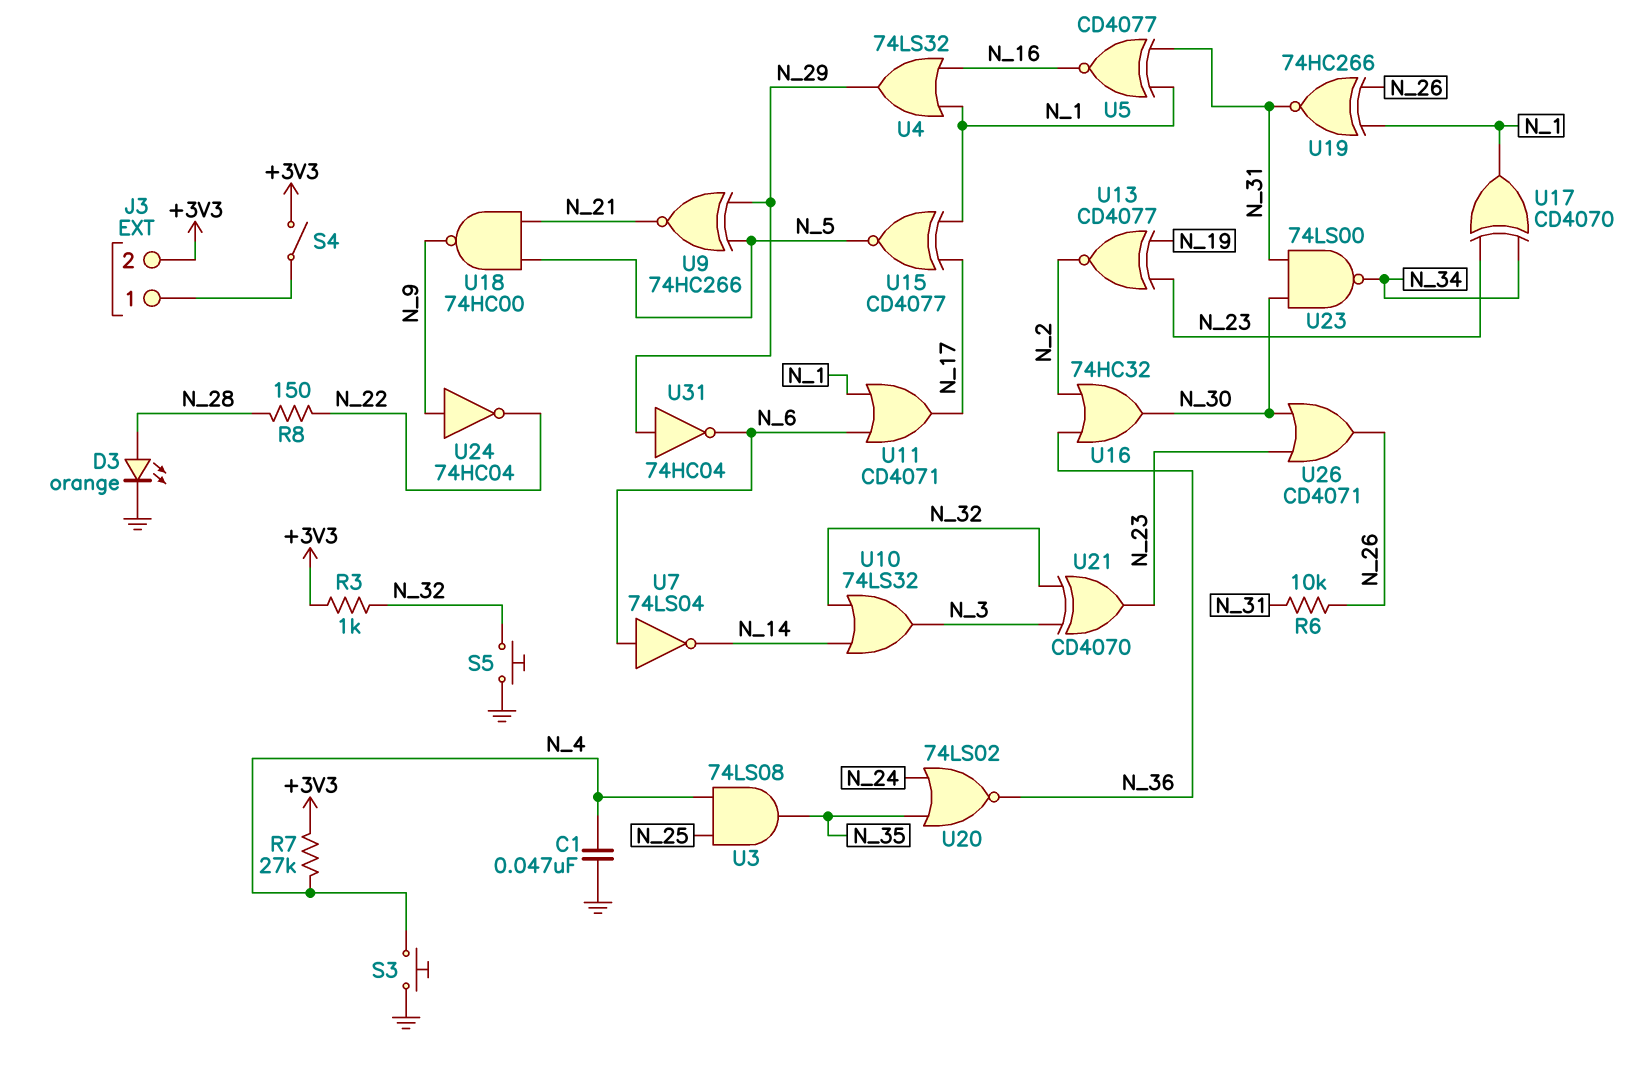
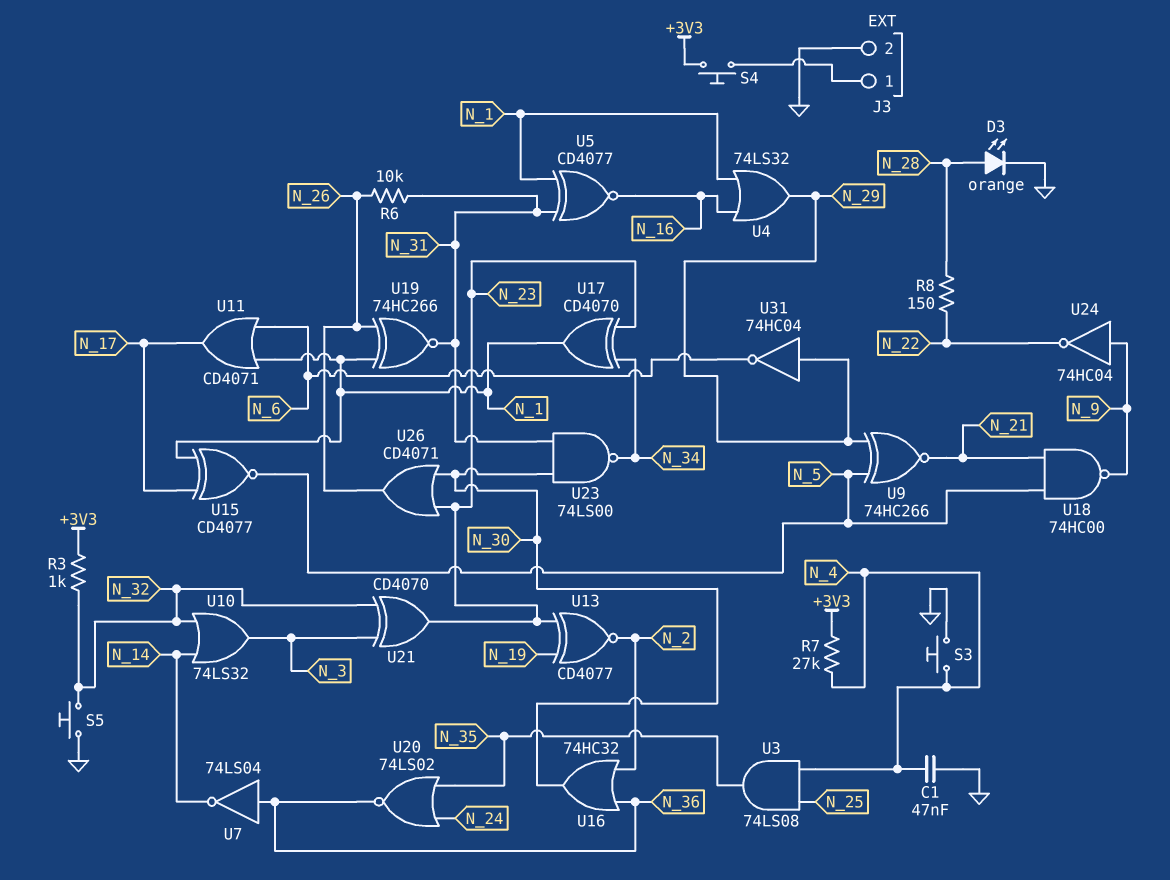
J3 pin 2: +3V3 -> GND
S4: switch (+3V3, J3/1) -> button (+3V3, J3/1)
U7: NOT 74LS04 (in N_6, out N_14) -> NOT 74LS04 (in N_36, out N_14)

